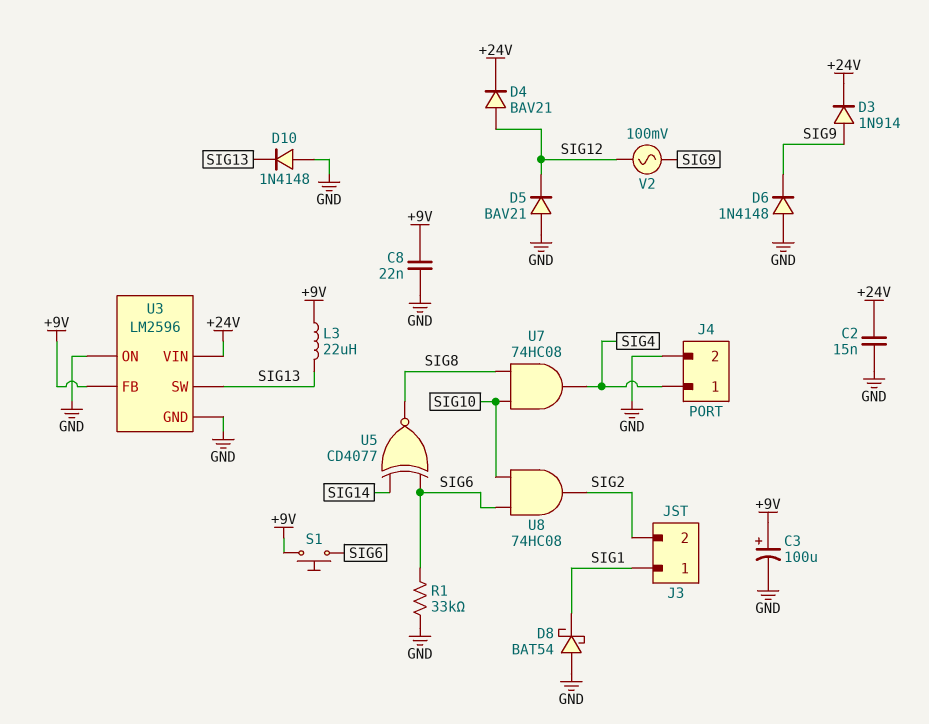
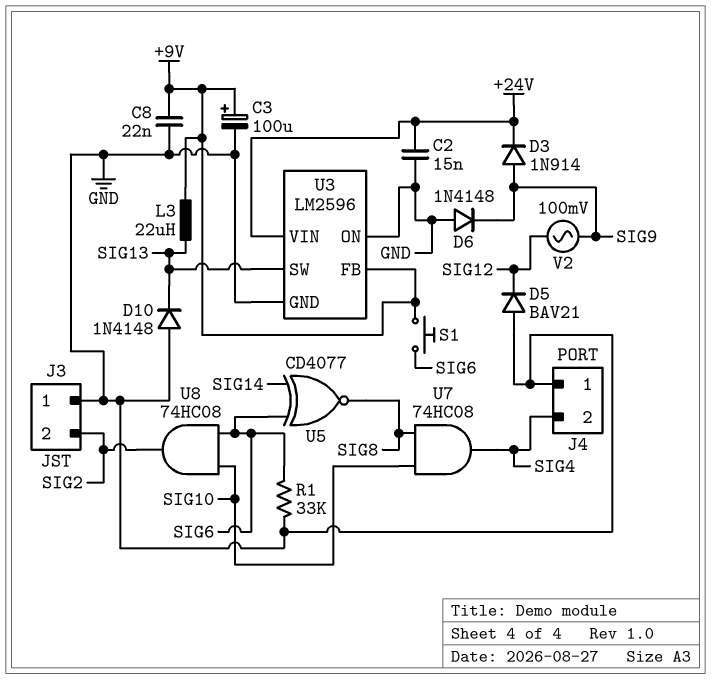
D4: diode BAV21 (A SIG12, K +24V) -> none
D8: schottky BAT54 (A GND, K SIG1) -> none
J3 pin 1: SIG1 -> GND
J4 pin 1: SIG4 -> GND
J4 pin 2: GND -> SIG4

